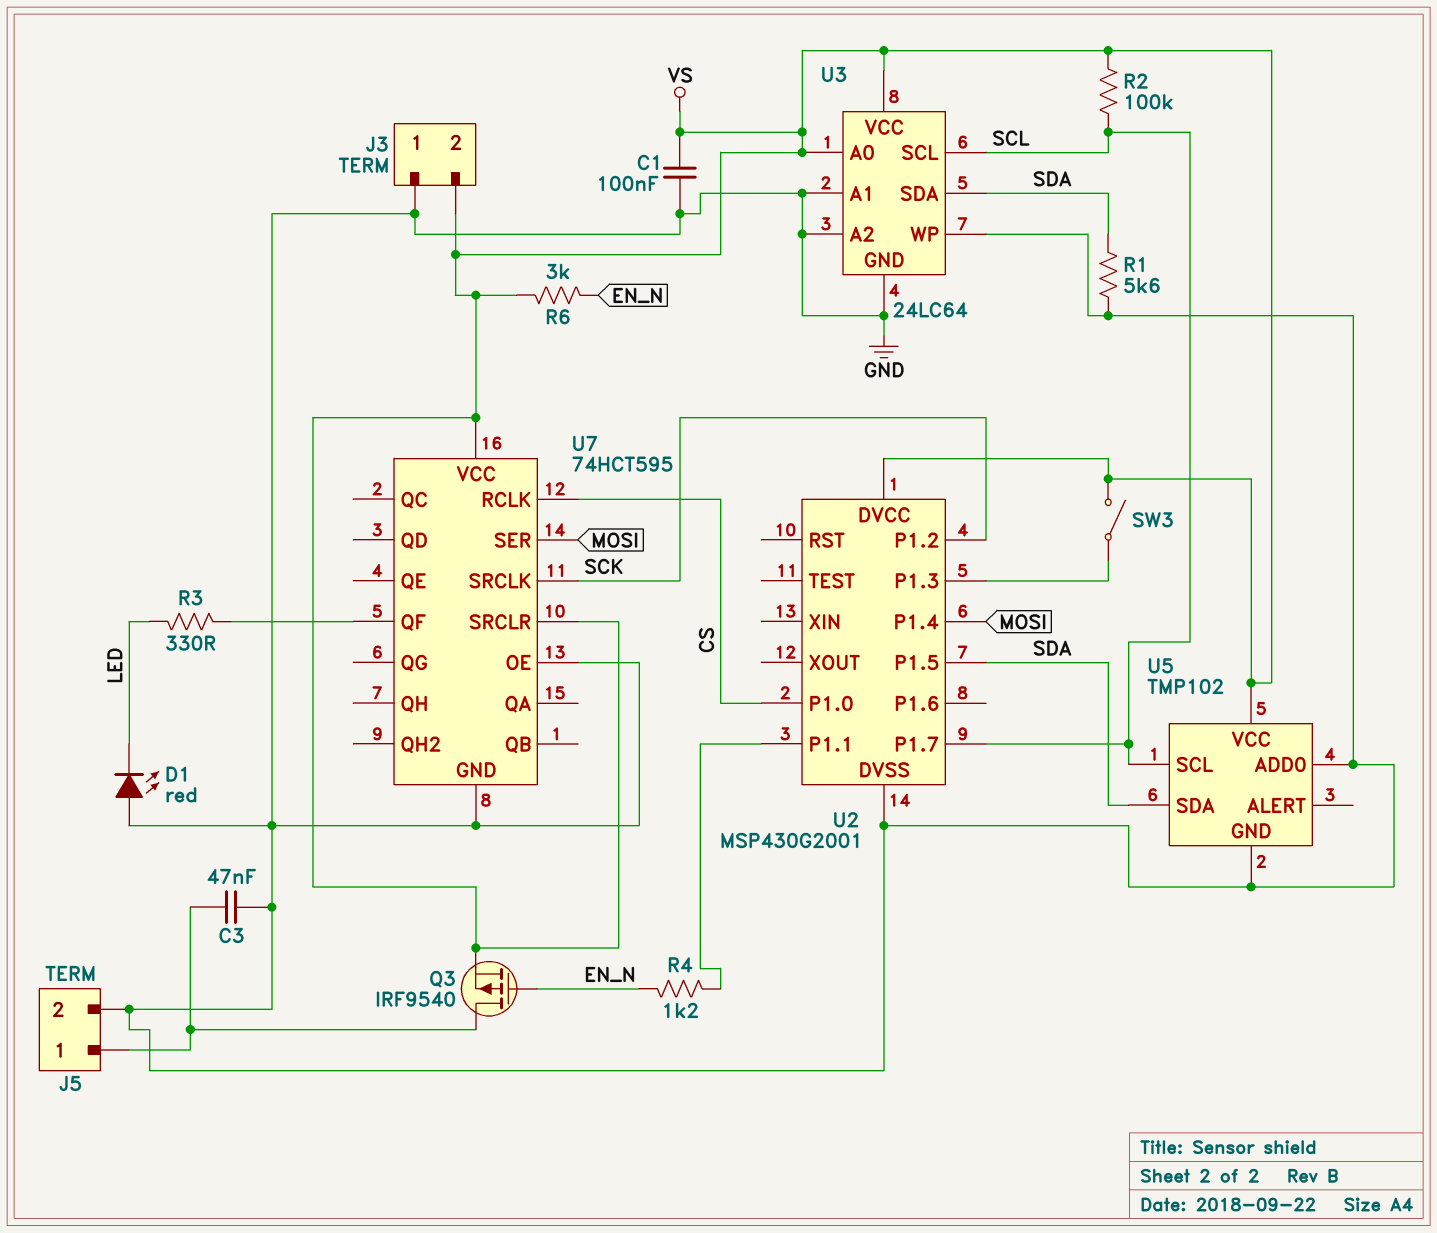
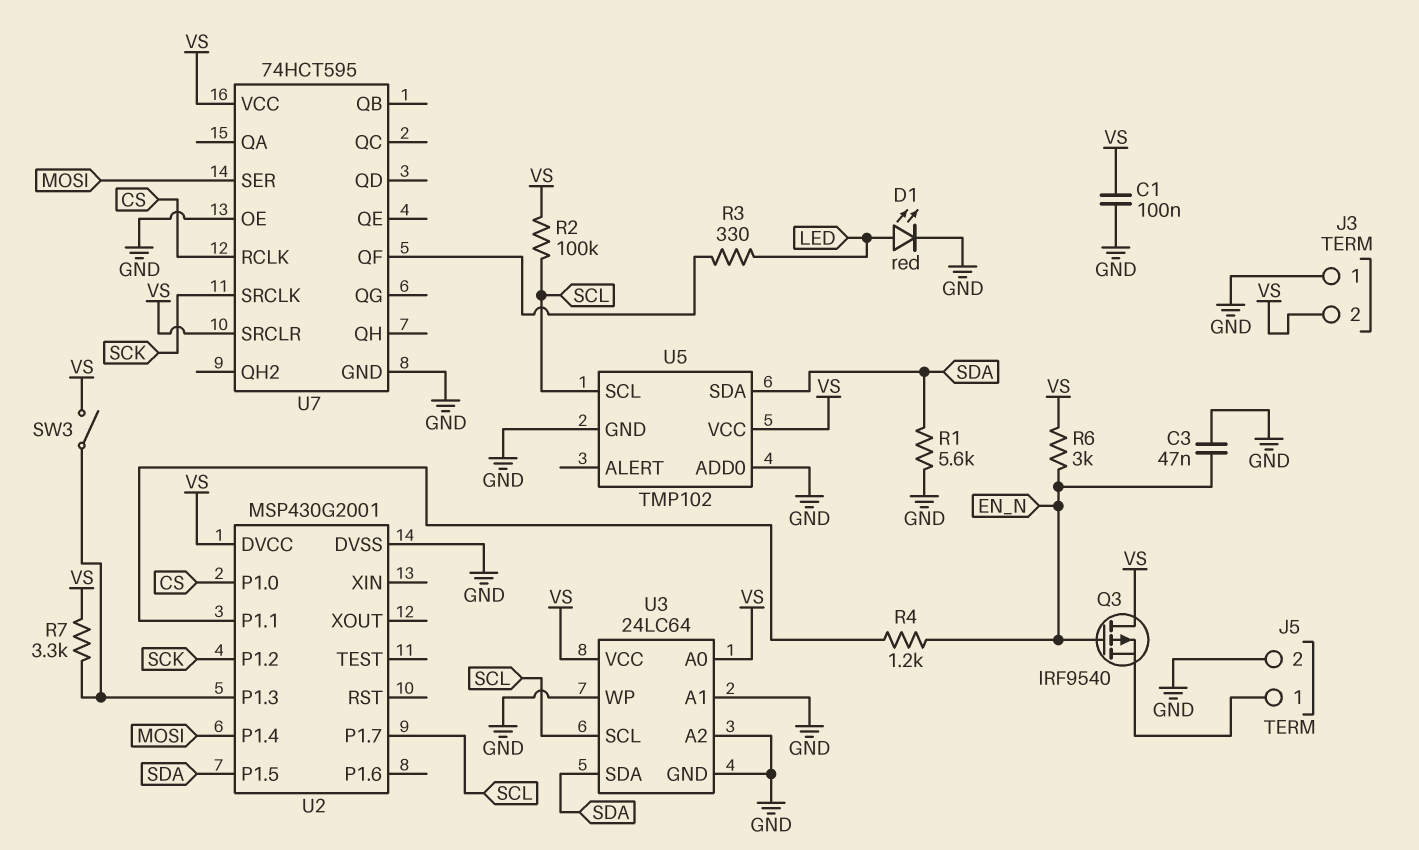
C3: 47nF (GND, J5/1) -> 47nF (EN_N, GND)
D1: LED red (A GND, K LED) -> LED red (A LED, K GND)
Q3: PMOS IRF9540 (G EN_N, D J5/1, S VS) -> PMOS IRF9540 (G EN_N, D VS, S J5/1)
R7: none -> 3.3k (U2/P1.3, VS)

